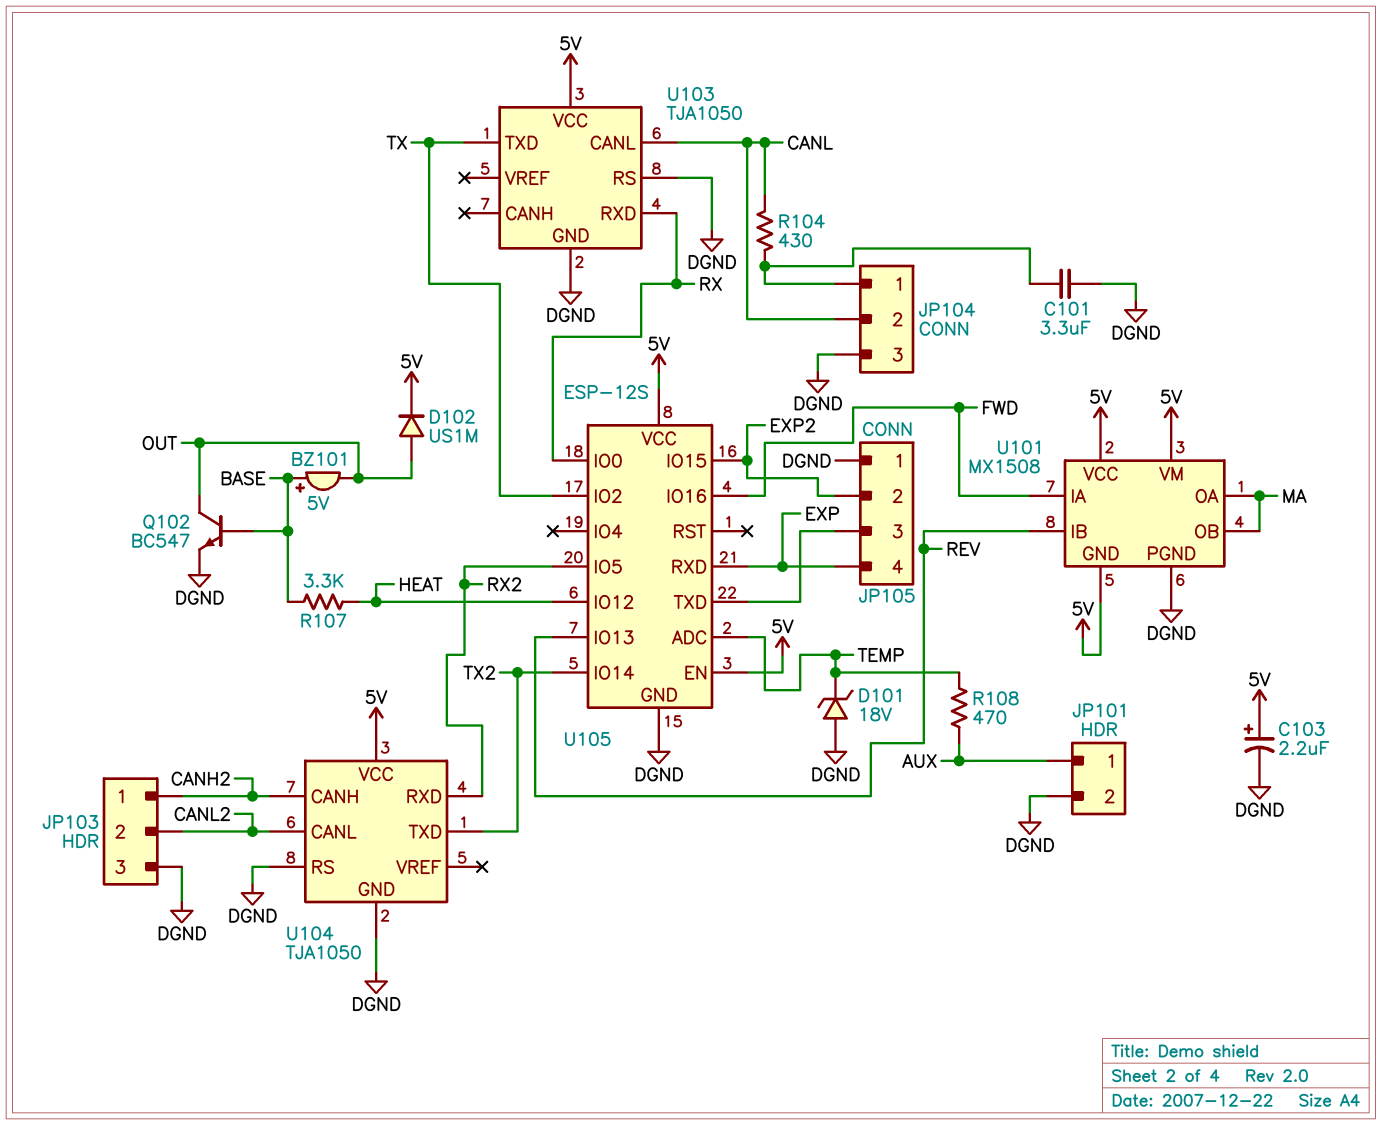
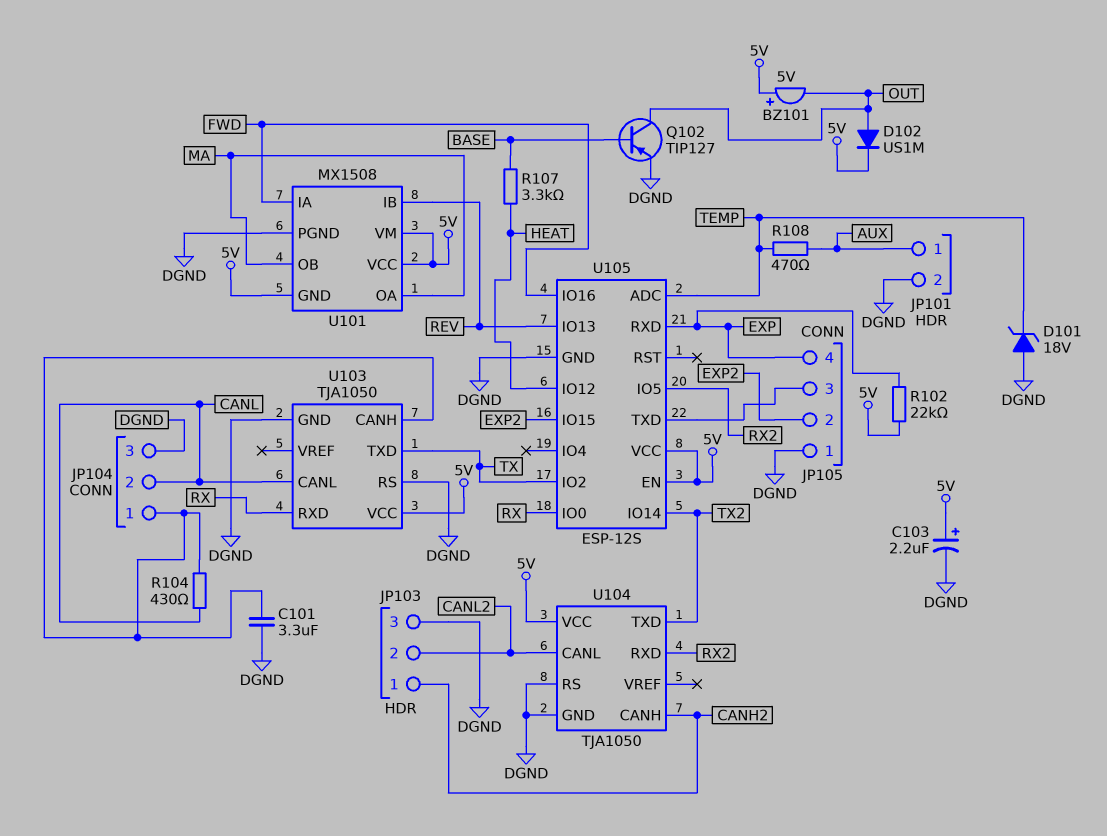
BZ101: buzzer 5V (plus BASE, minus OUT) -> buzzer 5V (plus 5V, minus OUT)
Q102: NPN BC547 (B BASE, C OUT, E DGND) -> PNP TIP127 (B BASE, C OUT, E DGND)
R102: none -> 22k (5V, EXP)
U103 pin CANH: none -> JP104/1

